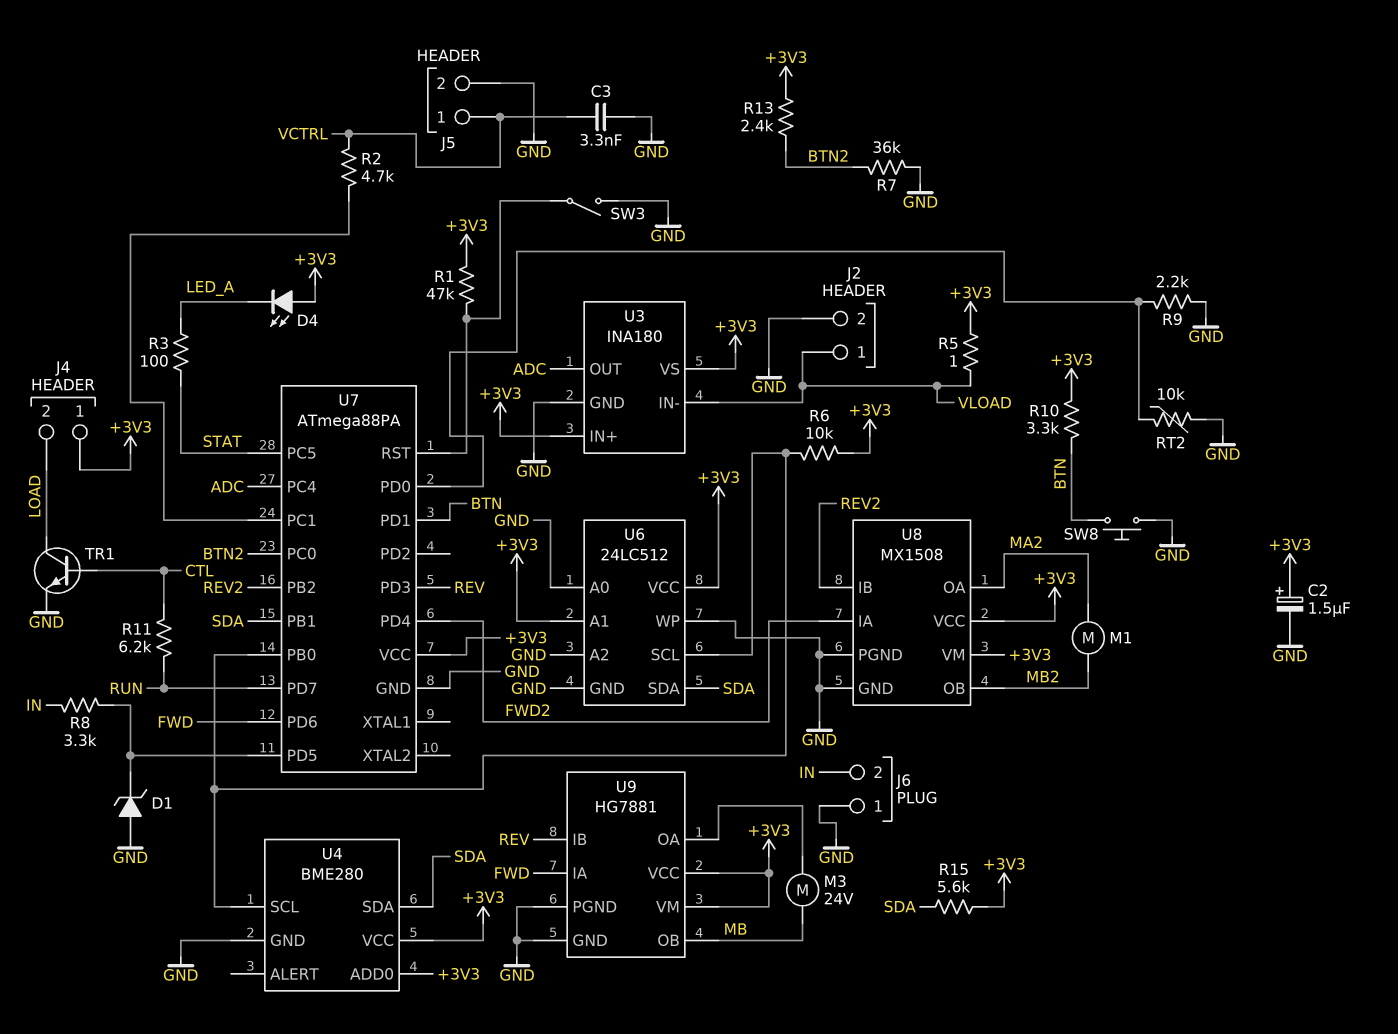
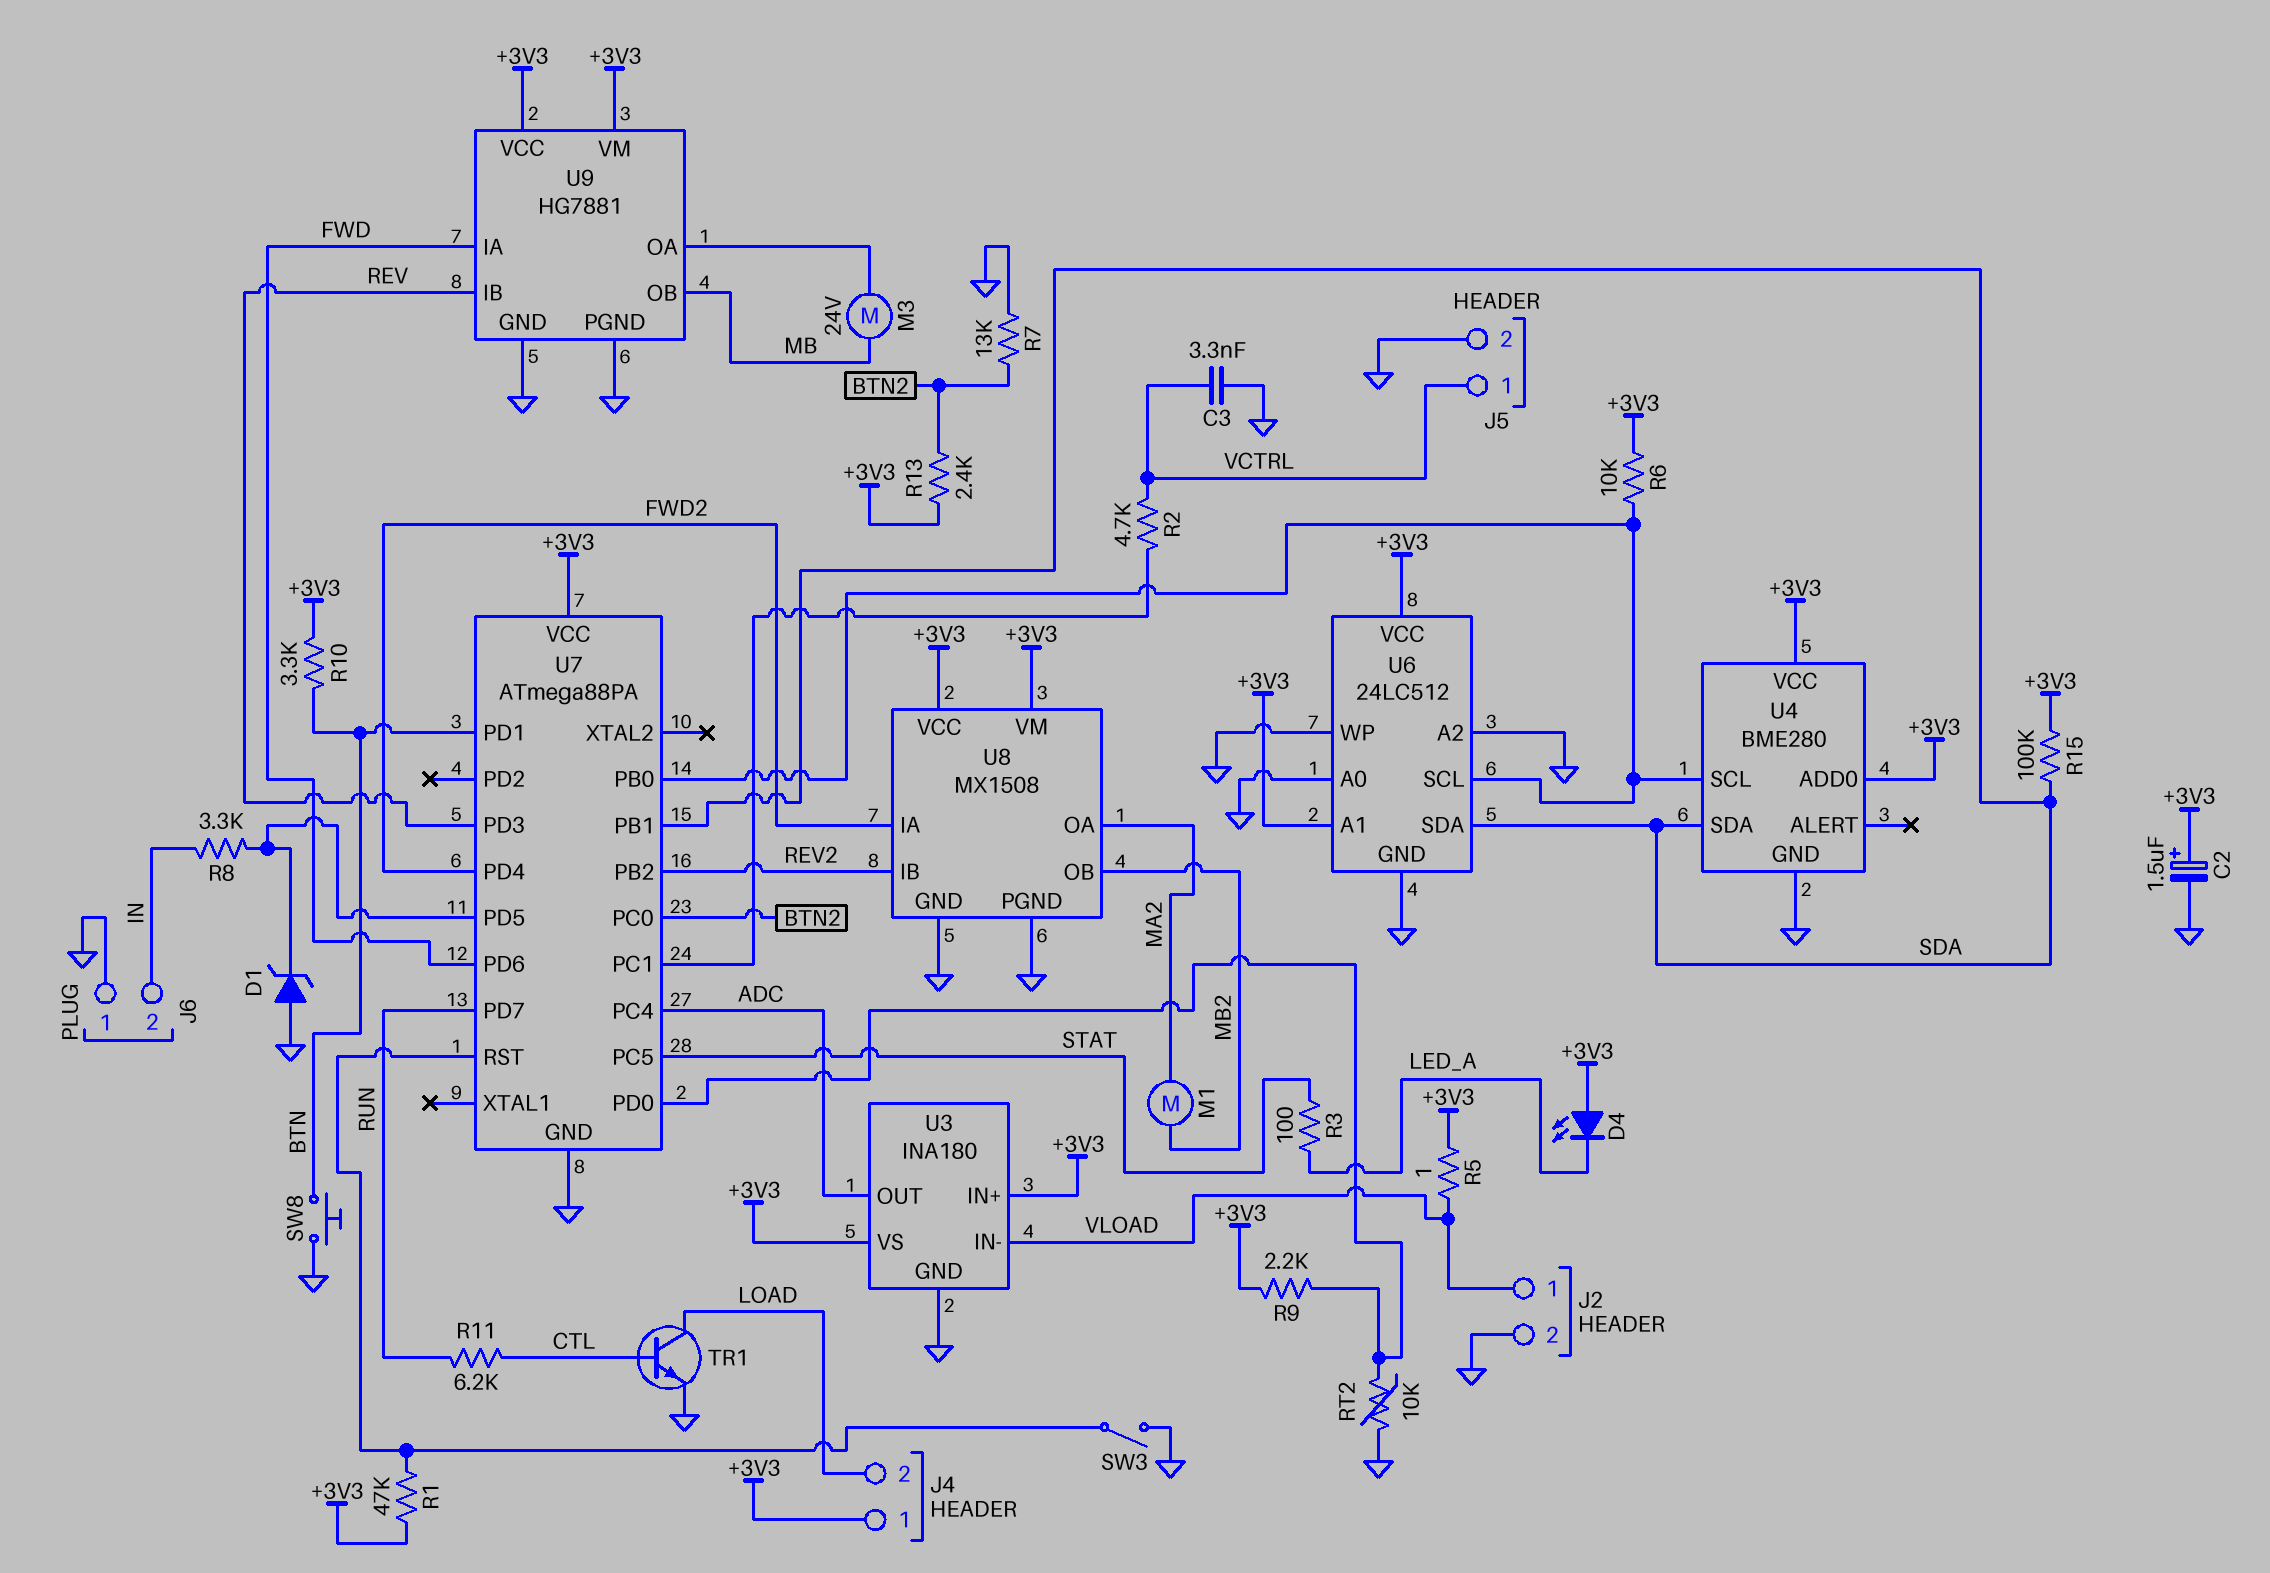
R7: 36k (BTN2, GND) -> 13k (BTN2, GND)
R9: 2.2k (GND, U7/PD0) -> 2.2k (+3V3, U7/PD0)
R15: 5.6k (+3V3, SDA) -> 100k (+3V3, SDA)

